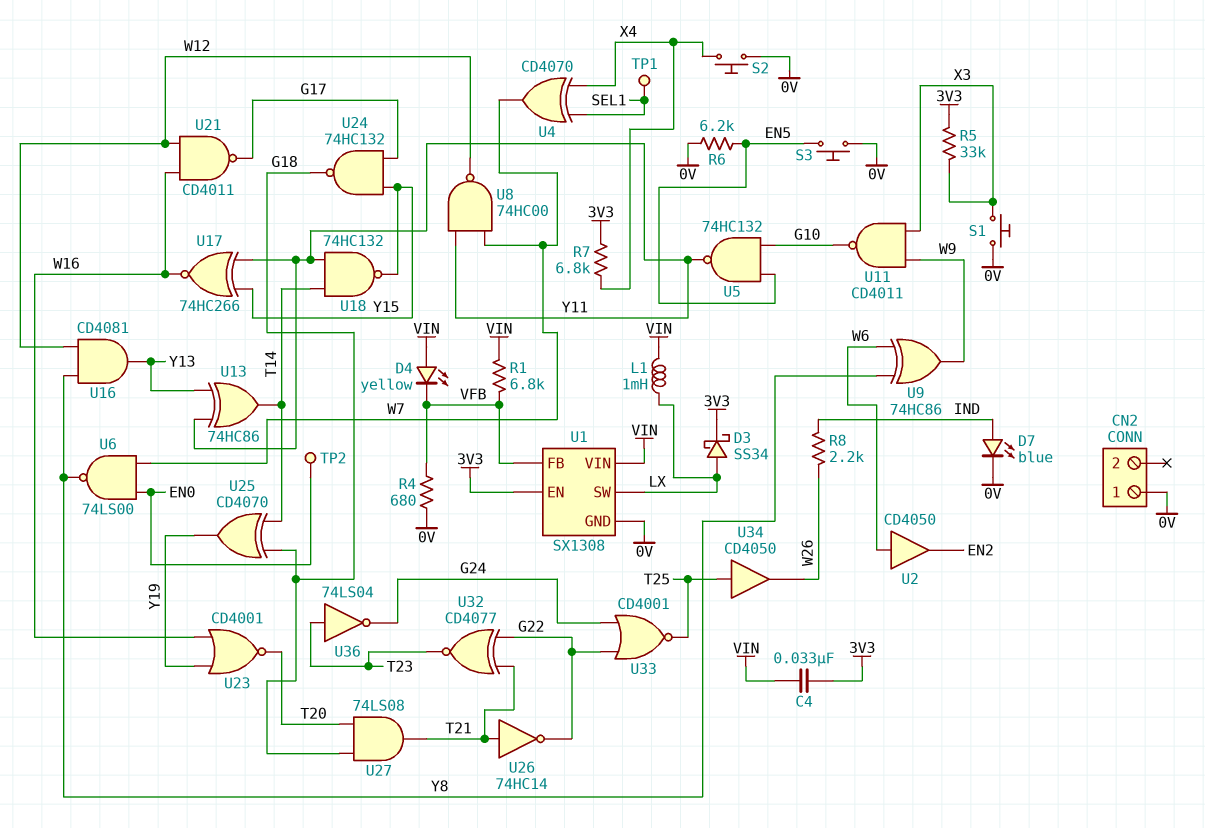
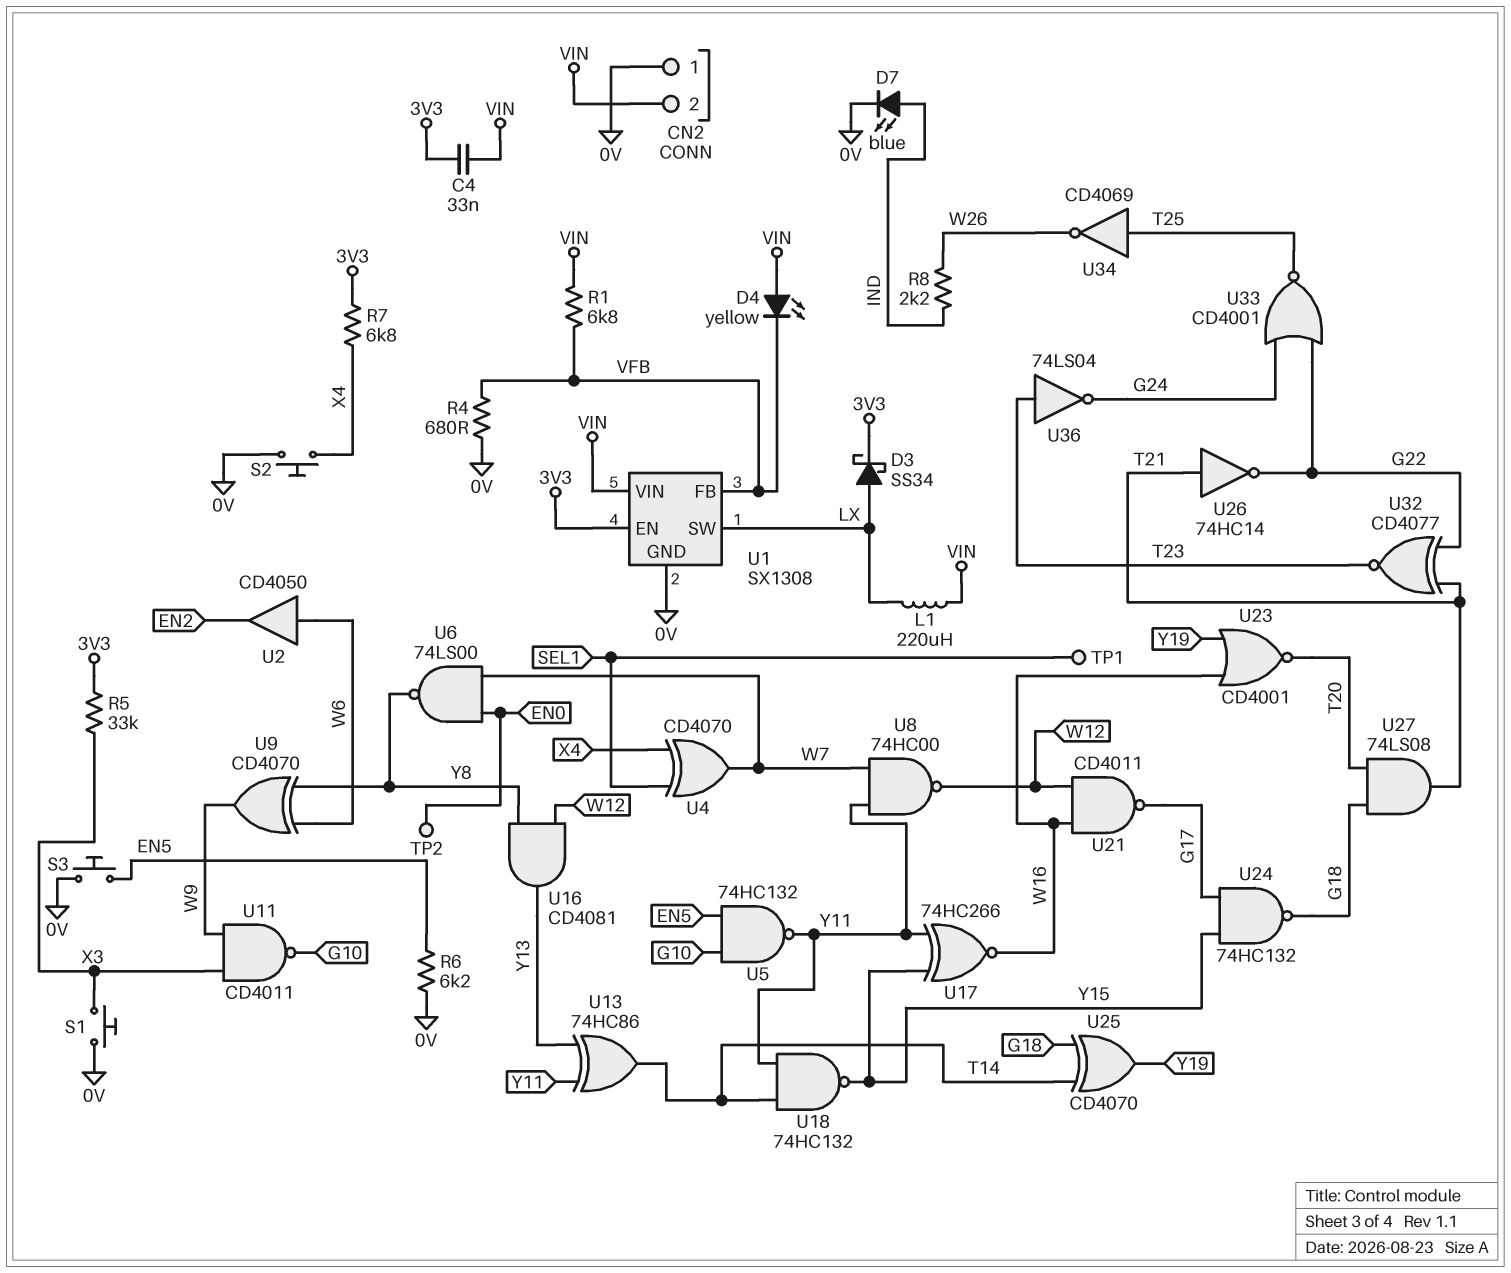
CN2 pin 2: none -> VIN
L1: 1mH (LX, VIN) -> 220uH (LX, VIN)
U9: XOR 74HC86 (in W6, in Y8, out W9) -> XOR CD4070 (in W6, in Y8, out W9)
U34: buffer CD4050 (in T25, out W26) -> NOT CD4069 (in T25, out W26)

